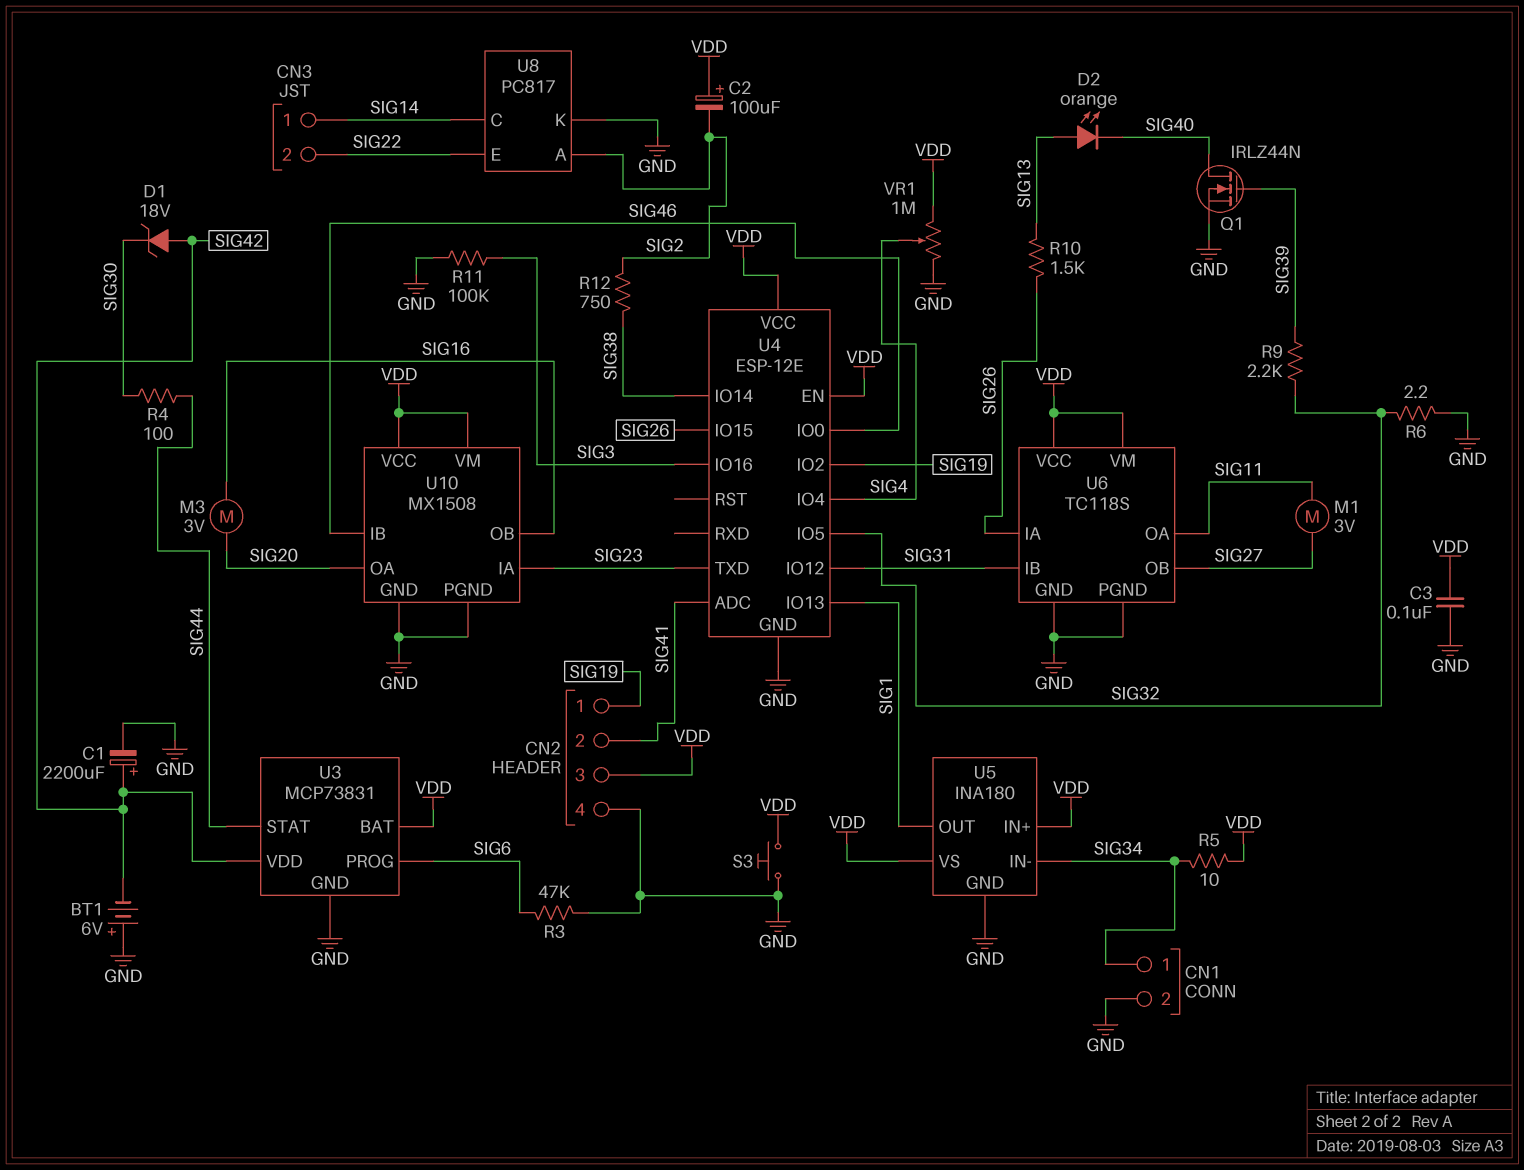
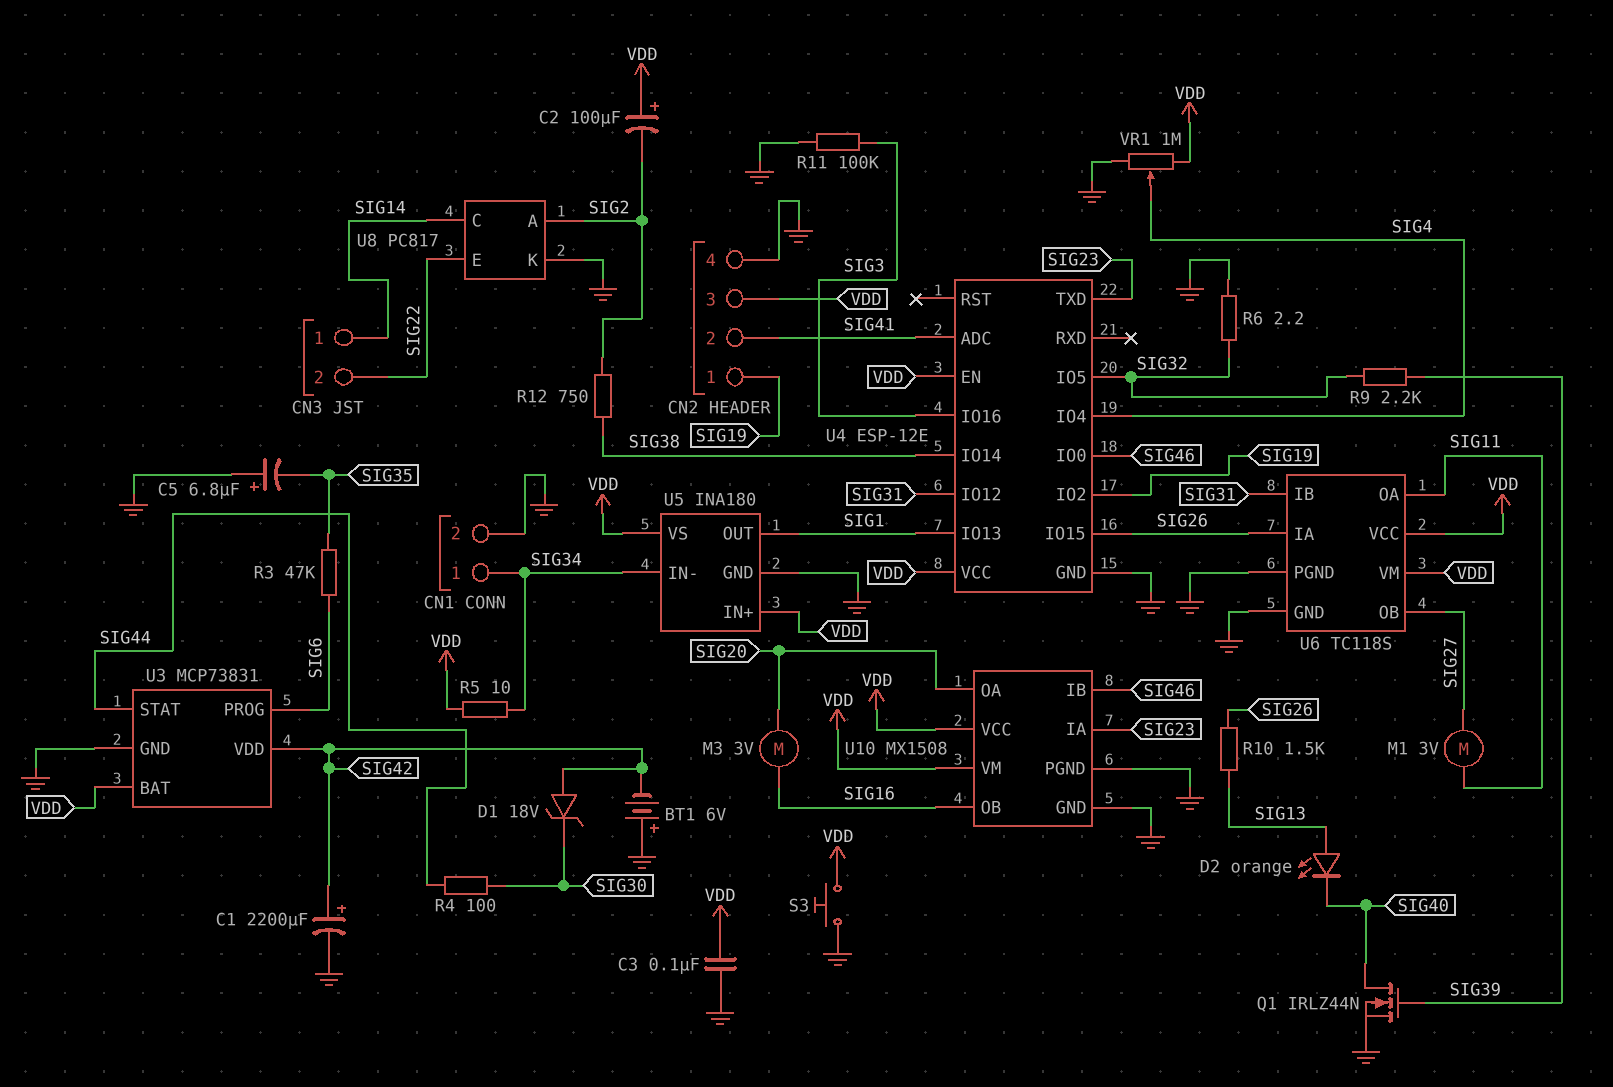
C5: none -> 6.8uF (plus GND, minus SIG35)
R3: 47k (GND, SIG6) -> 47k (SIG6, SIG35)

